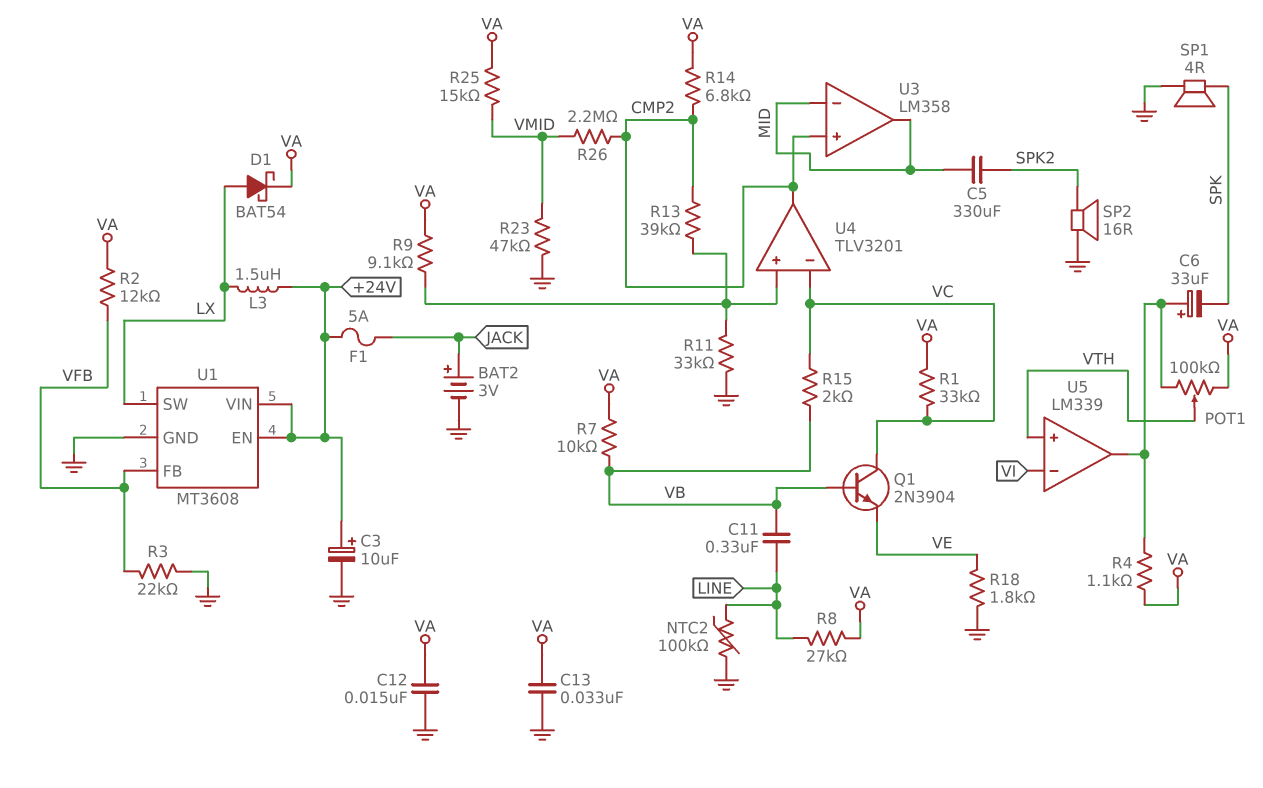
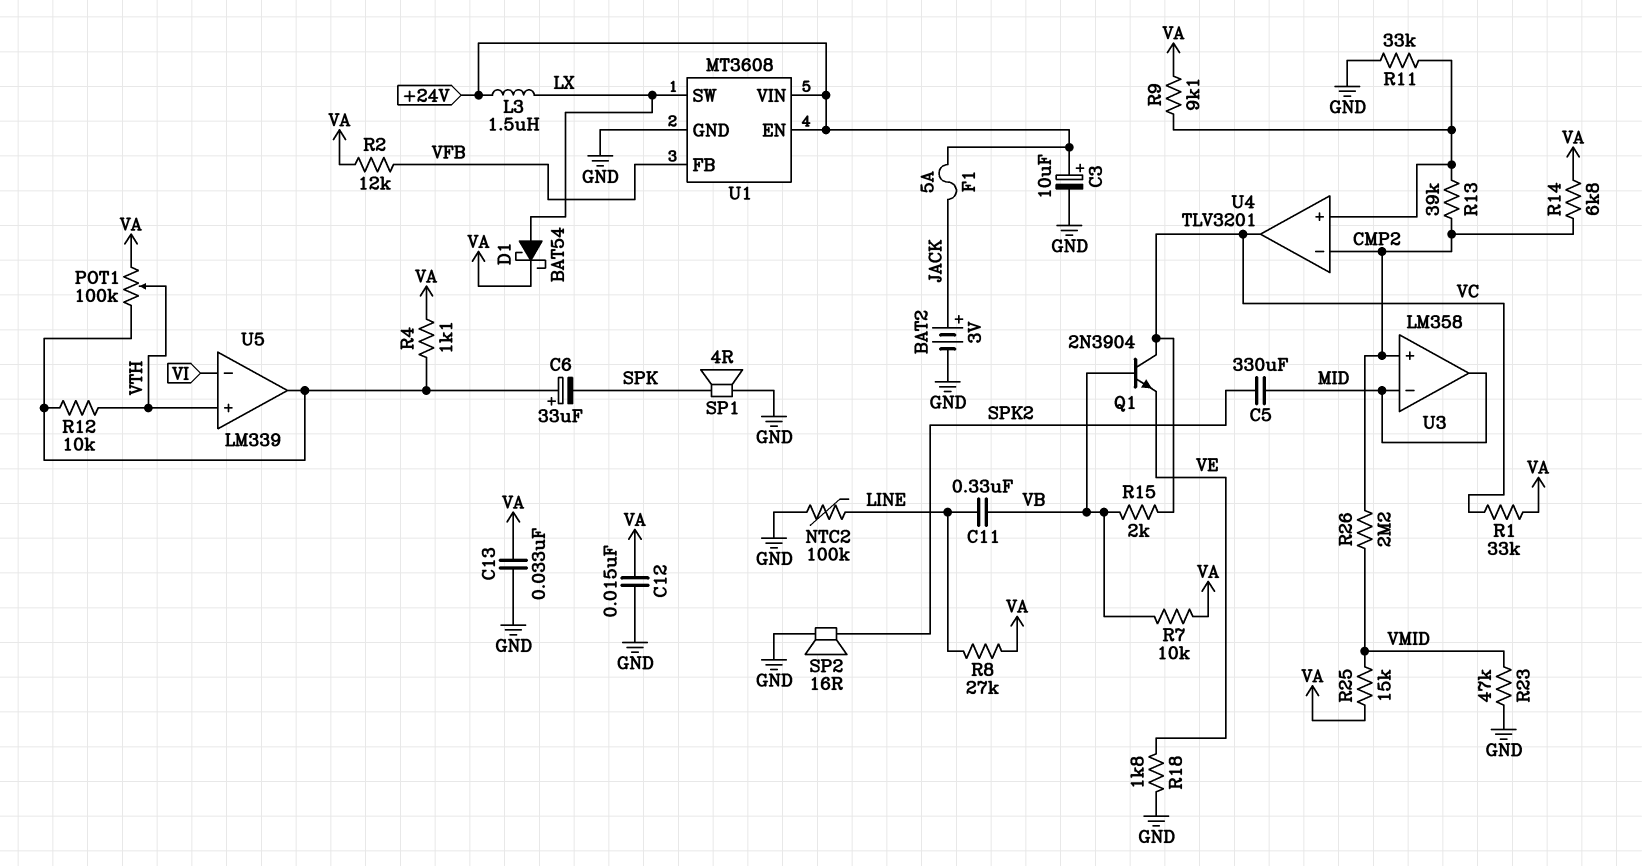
R3: 22k (GND, VFB) -> none
R12: none -> 10k (U5/out, VTH)
U4 pin in-: VC -> CMP2
U4 pin out: CMP2 -> VC

